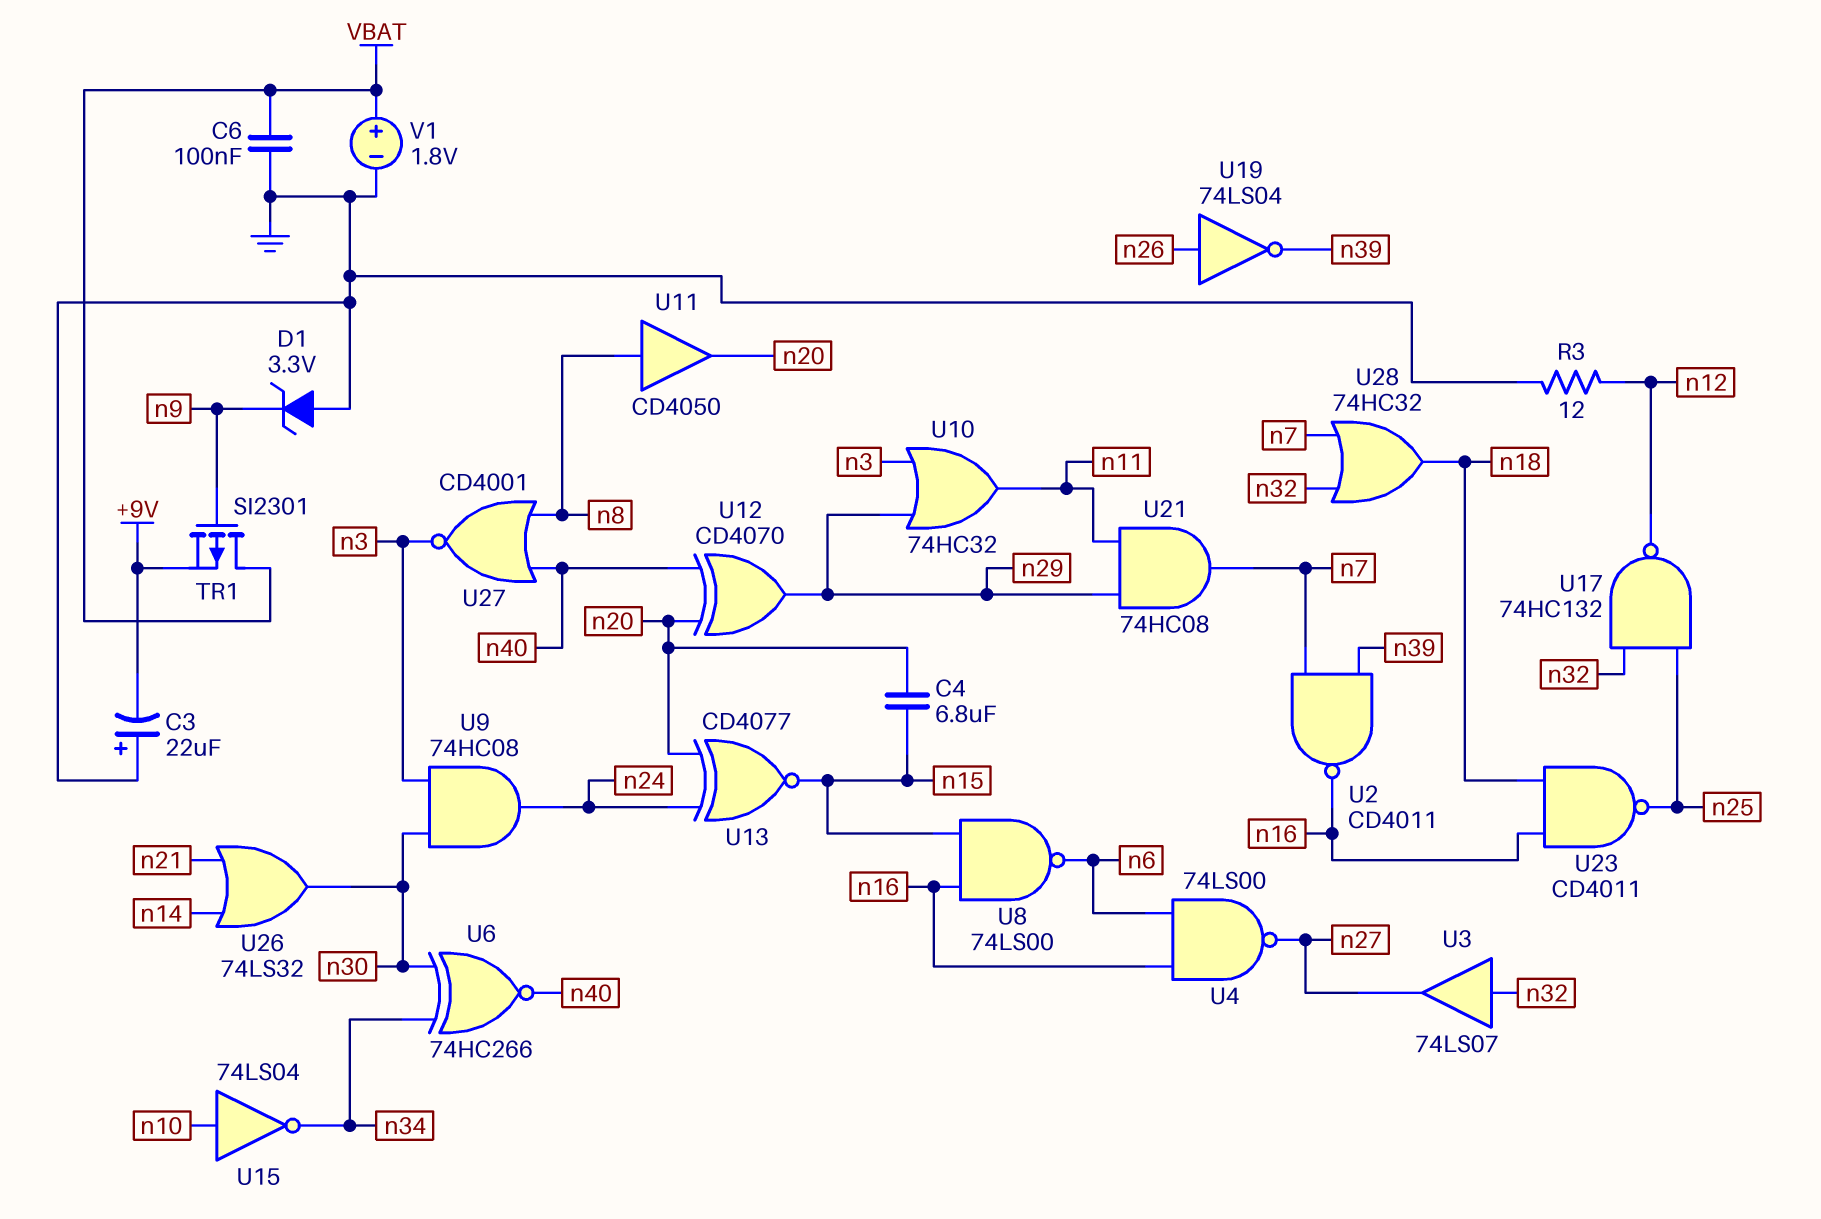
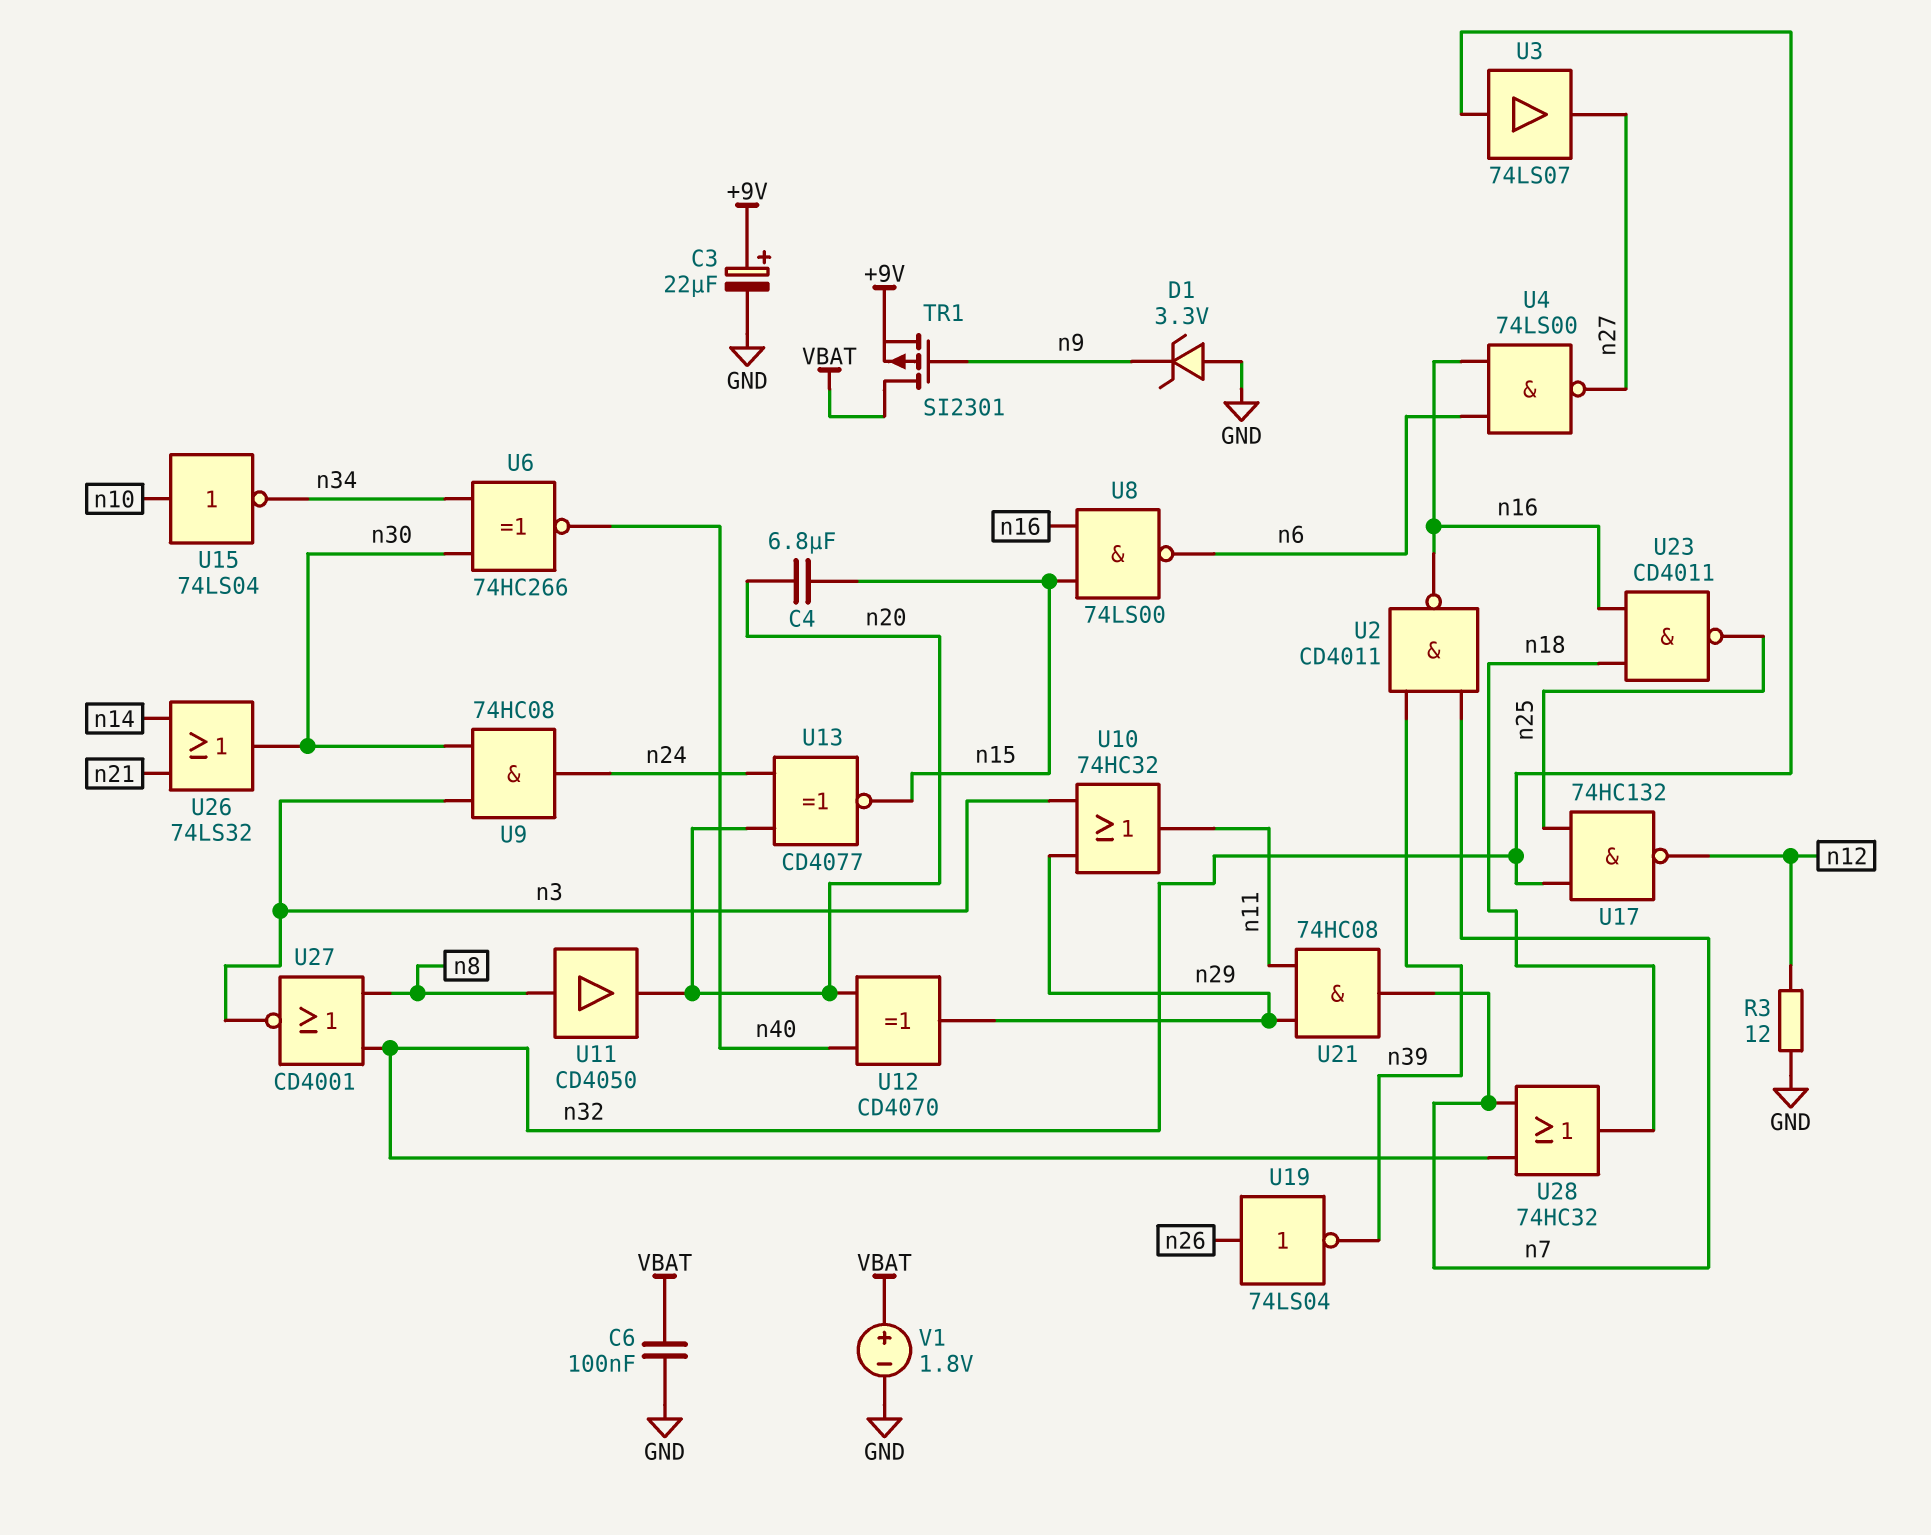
C3: 22uF (plus GND, minus +9V) -> 22uF (plus +9V, minus GND)
U27: NOR CD4001 (in n8, in n40, out n3) -> NOR CD4001 (in n8, in n32, out n3)

